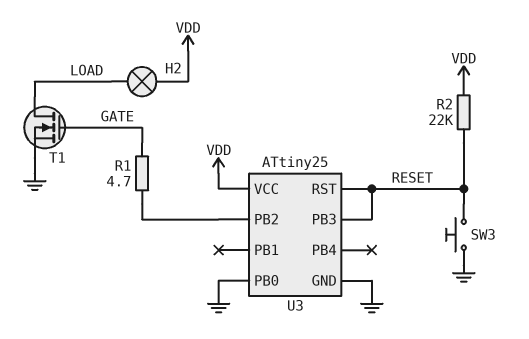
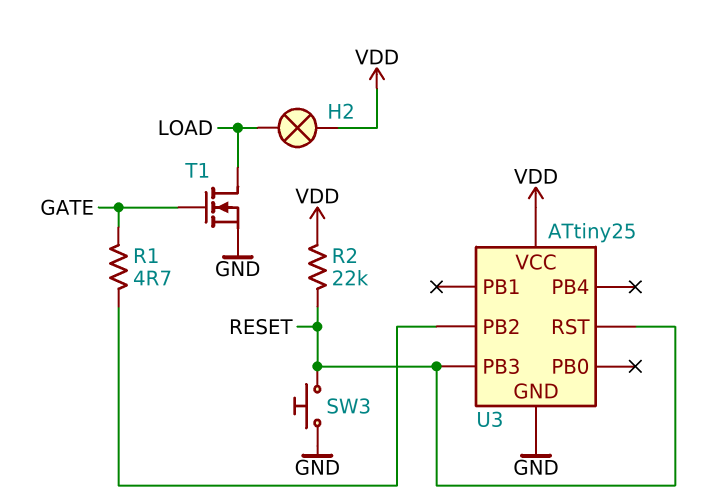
U3 pin PB0: GND -> none

